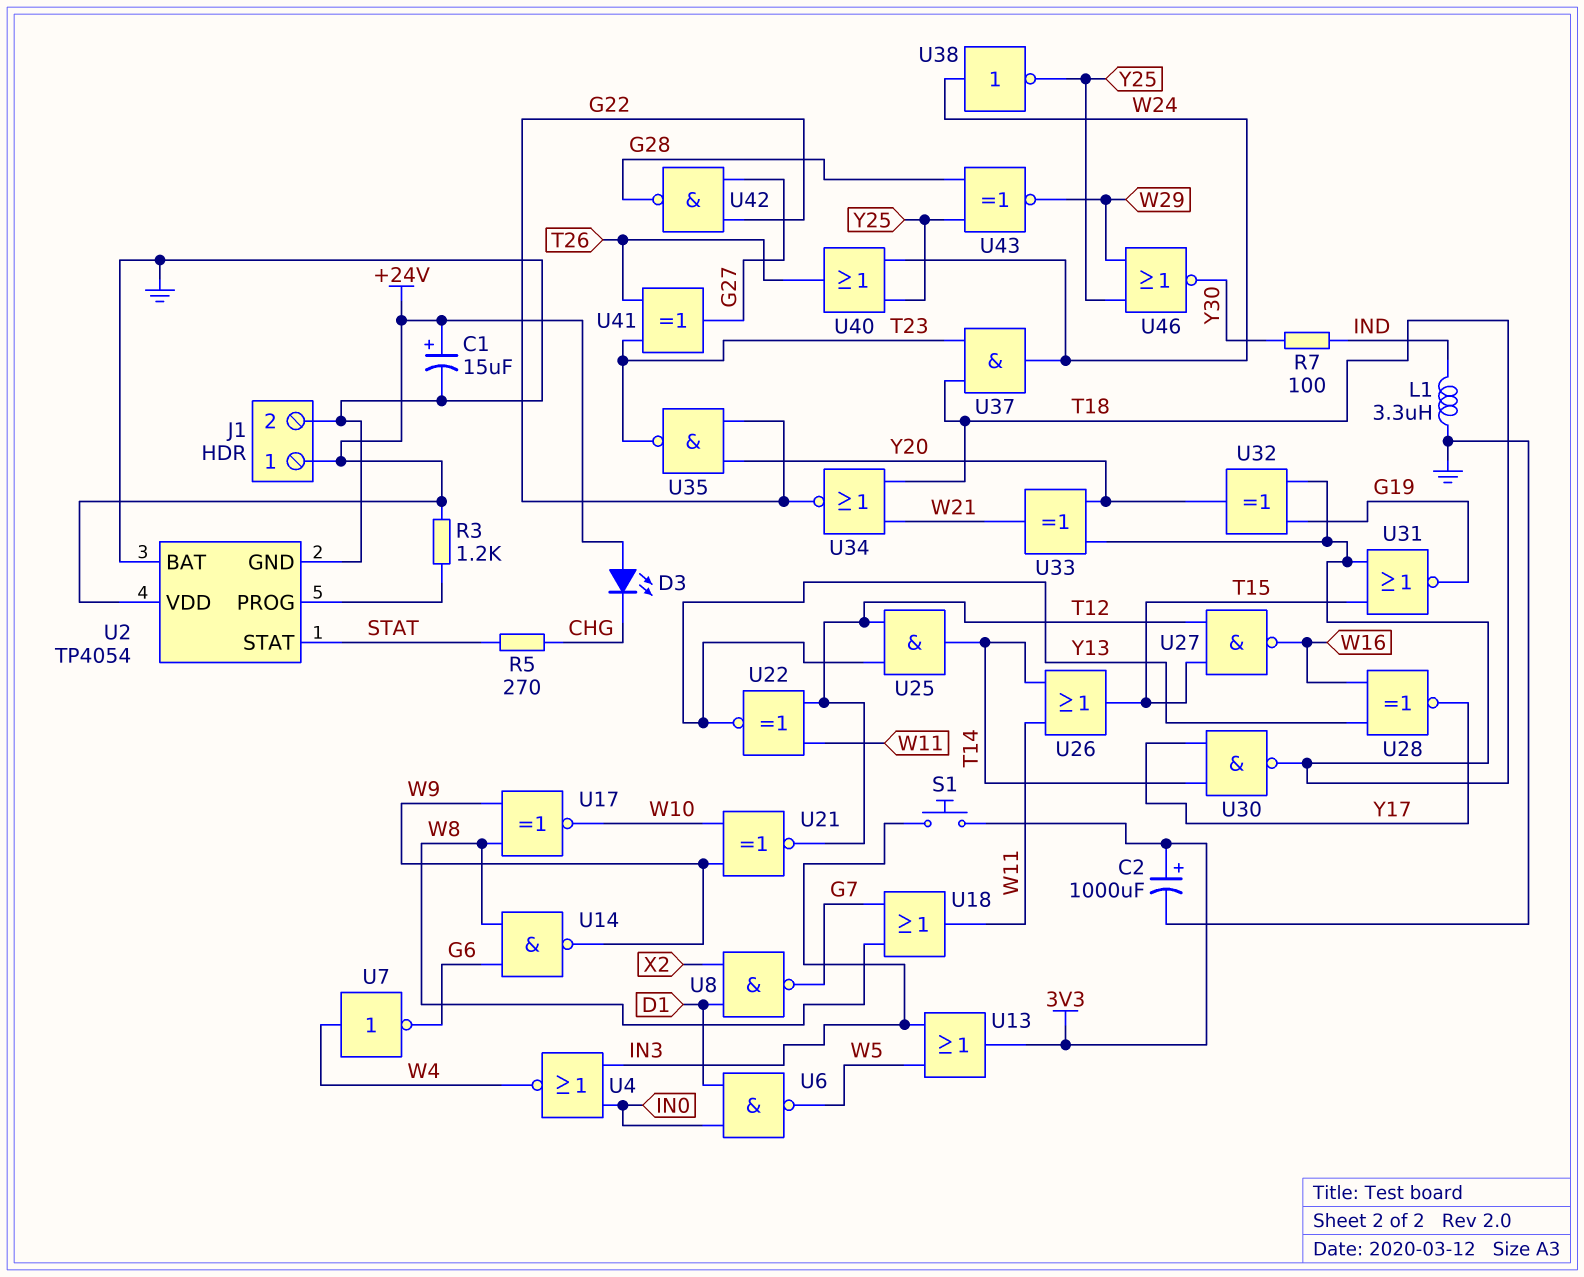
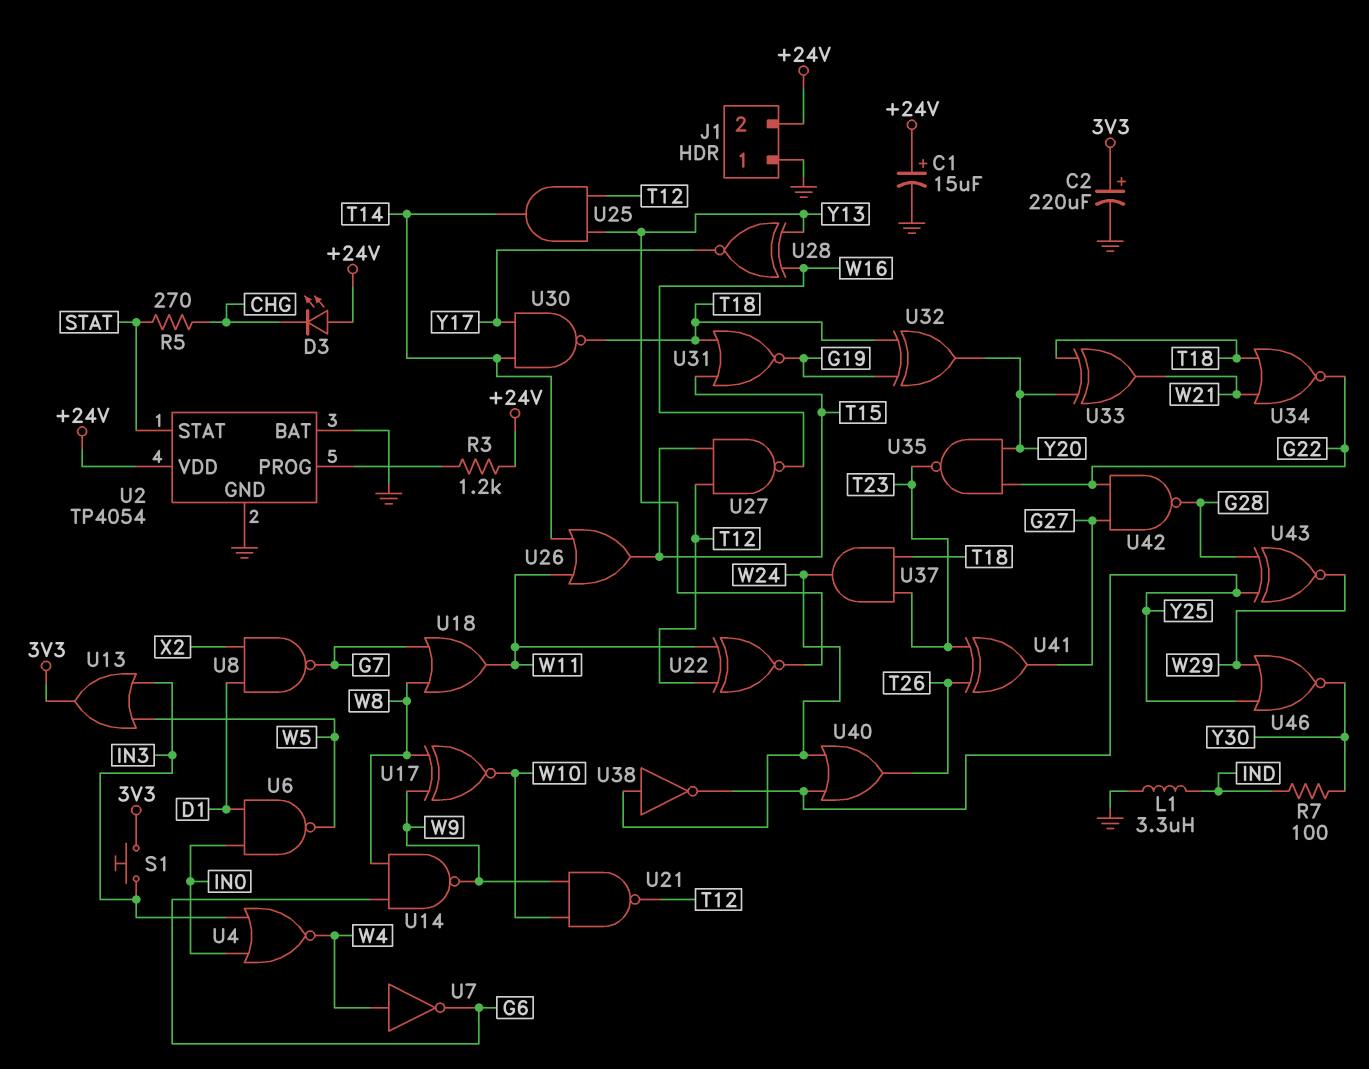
C2: 1000uF (plus 3V3, minus GND) -> 220uF (plus 3V3, minus GND)
J1 pin 1: +24V -> GND
J1 pin 2: GND -> +24V
U21: XNOR (in W9, in W10, out T12) -> NAND (in W9, in W10, out T12)

